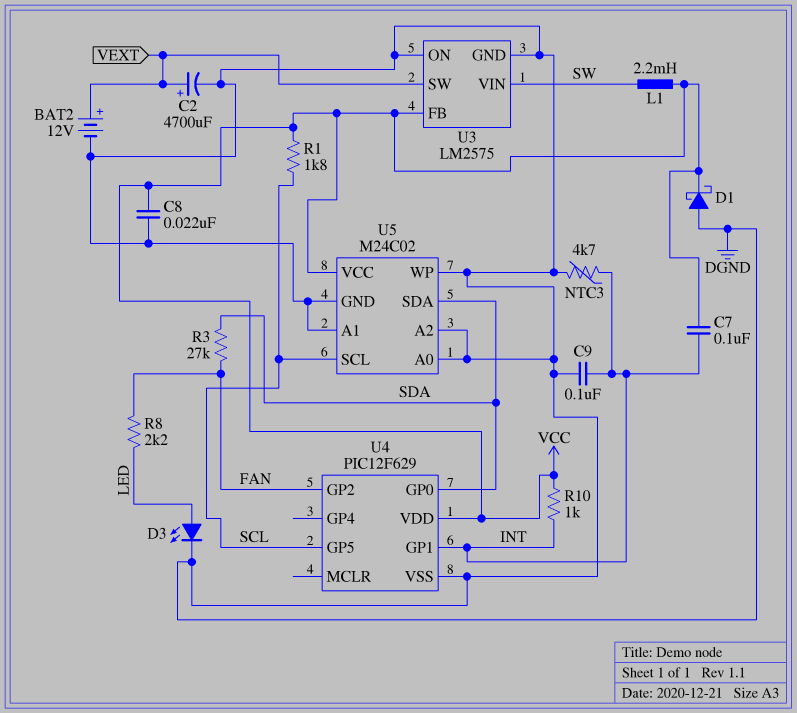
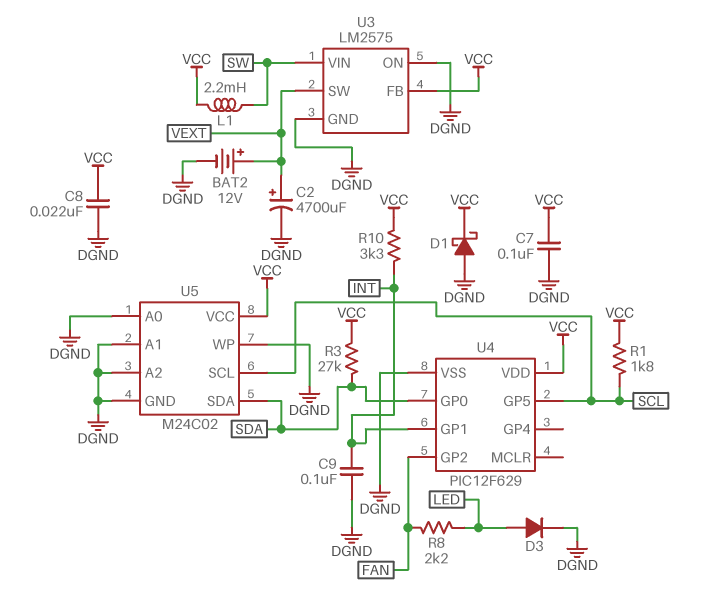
C7: 100nF (INT, VCC) -> 100nF (DGND, VCC)
D3: LED (A LED, K DGND) -> diode (A LED, K DGND)
NTC3: 4.7k (DGND, INT) -> none
R3: 27k (FAN, SDA) -> 27k (SDA, VCC)
R10: 1k (INT, VCC) -> 3.3k (INT, VCC)

